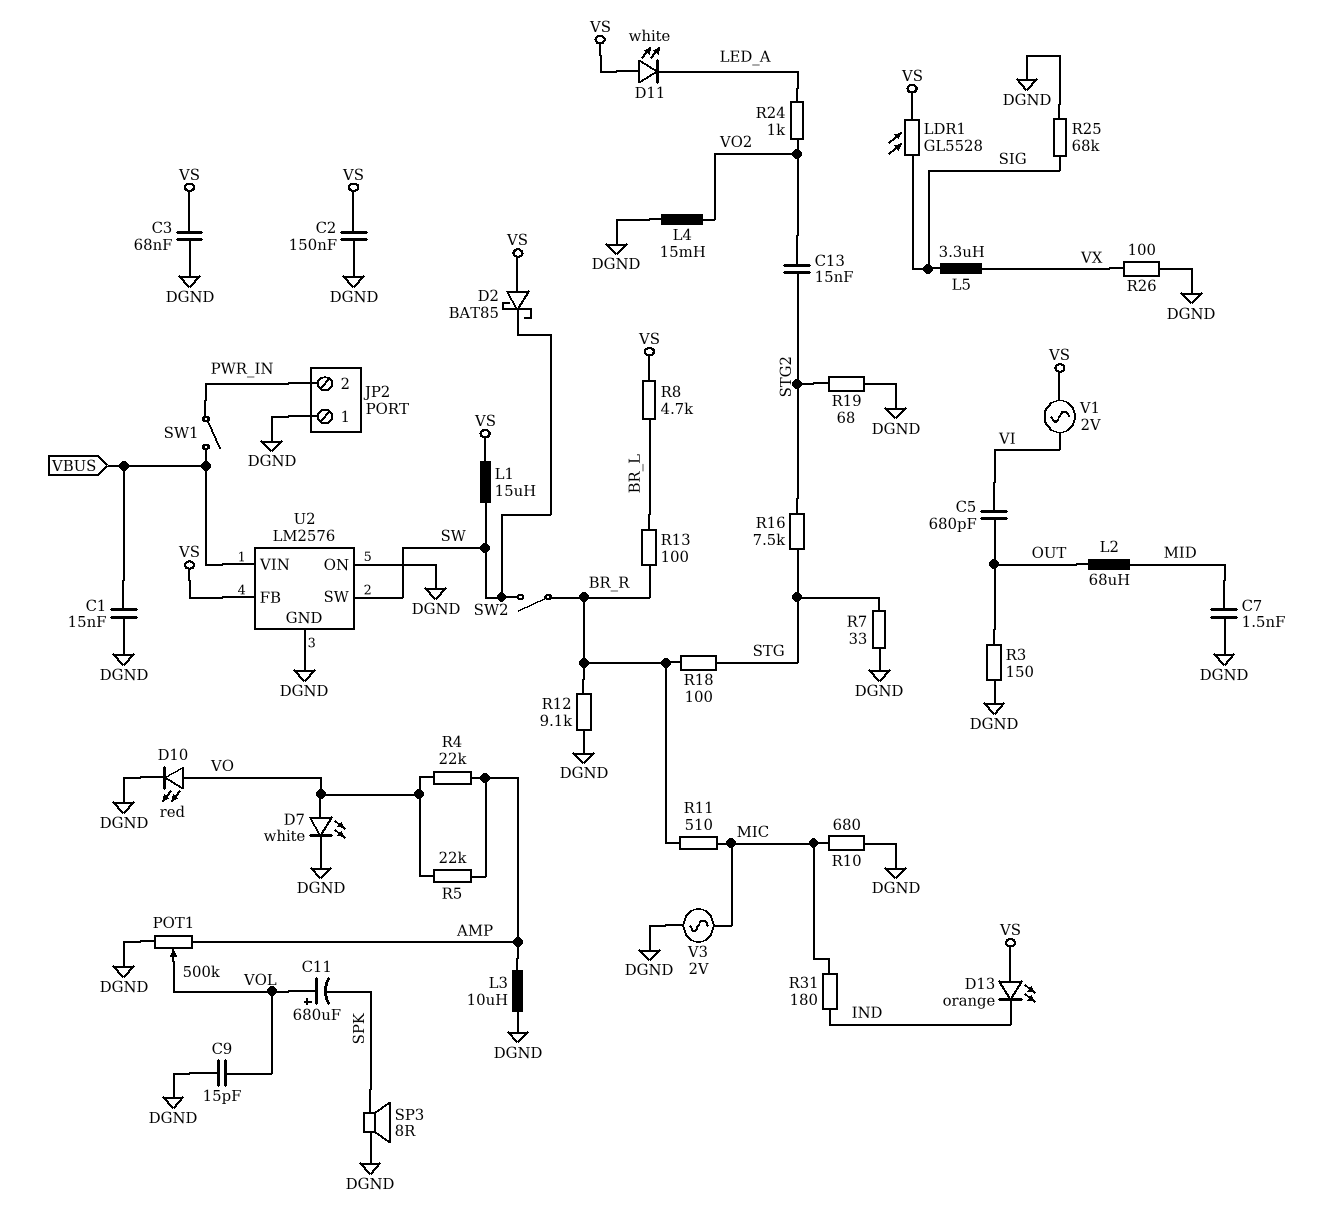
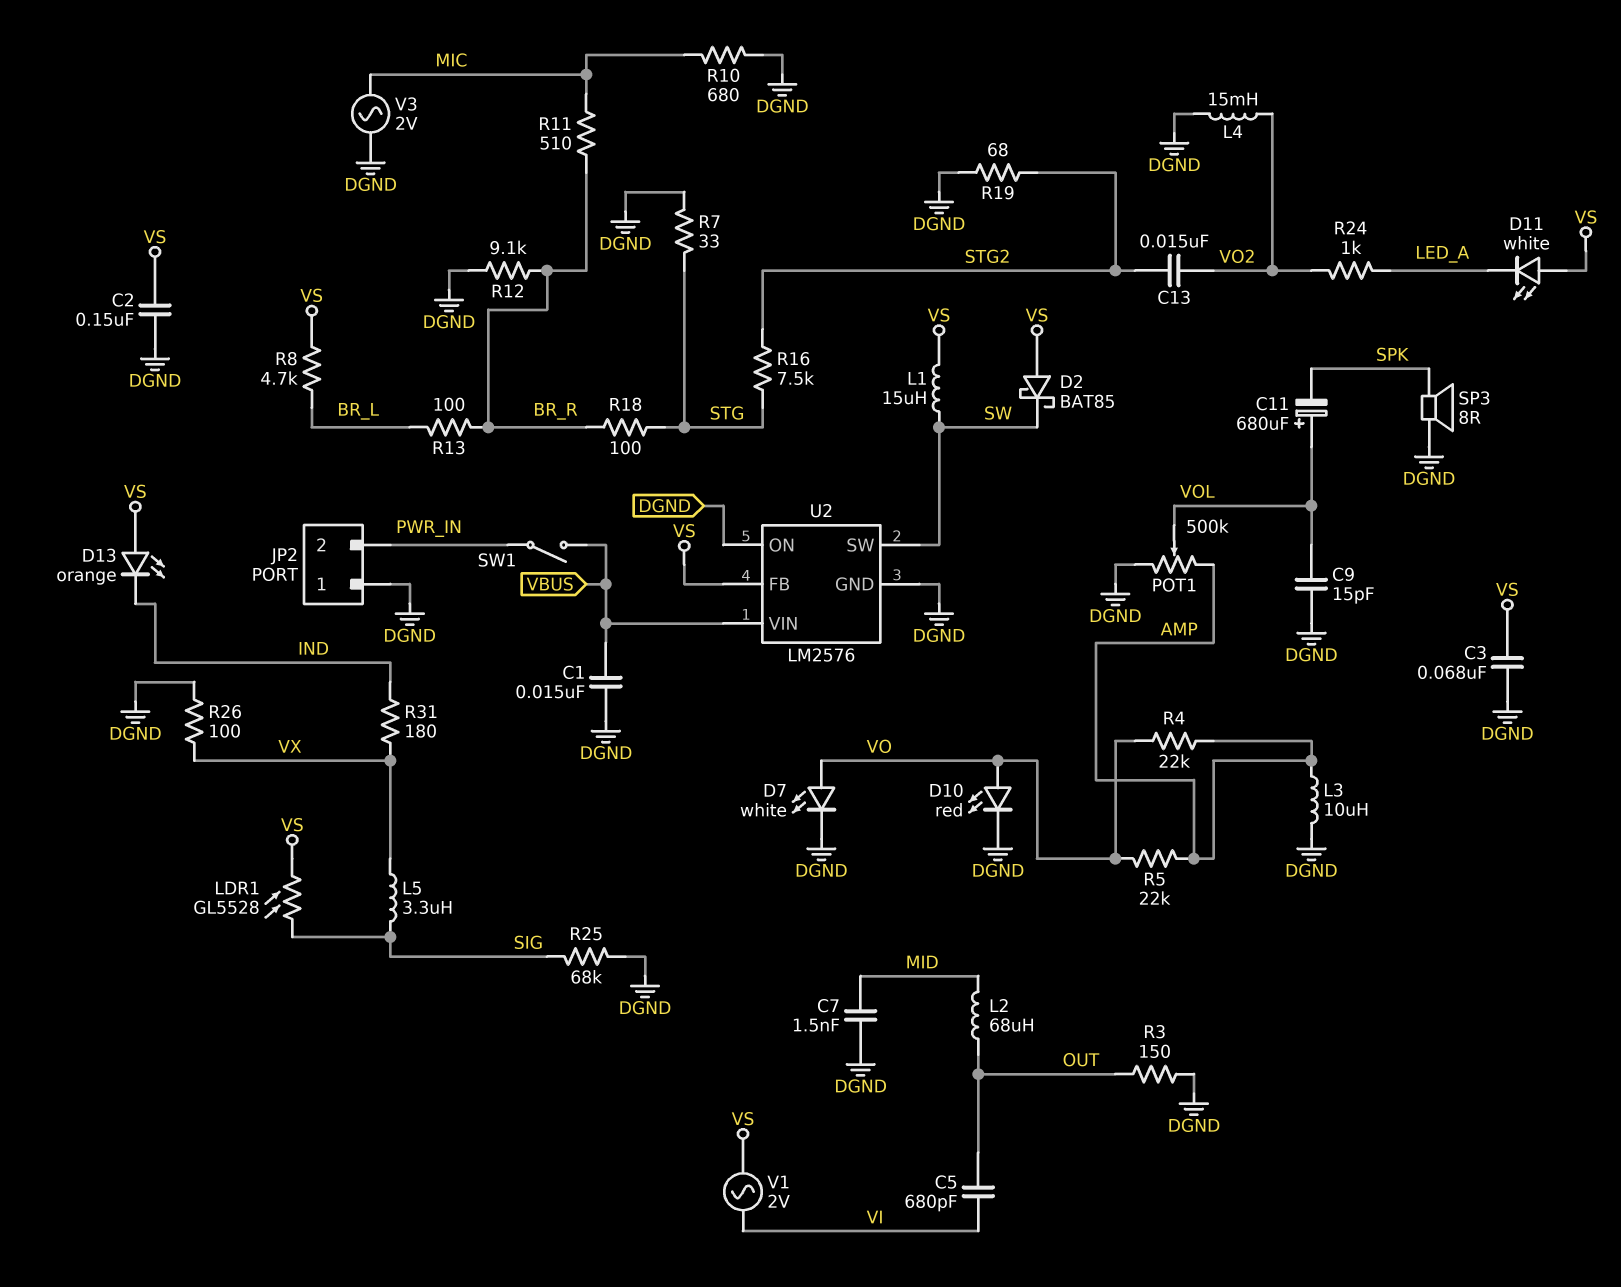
R31: 180 (IND, MIC) -> 180 (IND, VX)
SW2: switch (BR_R, SW) -> none

